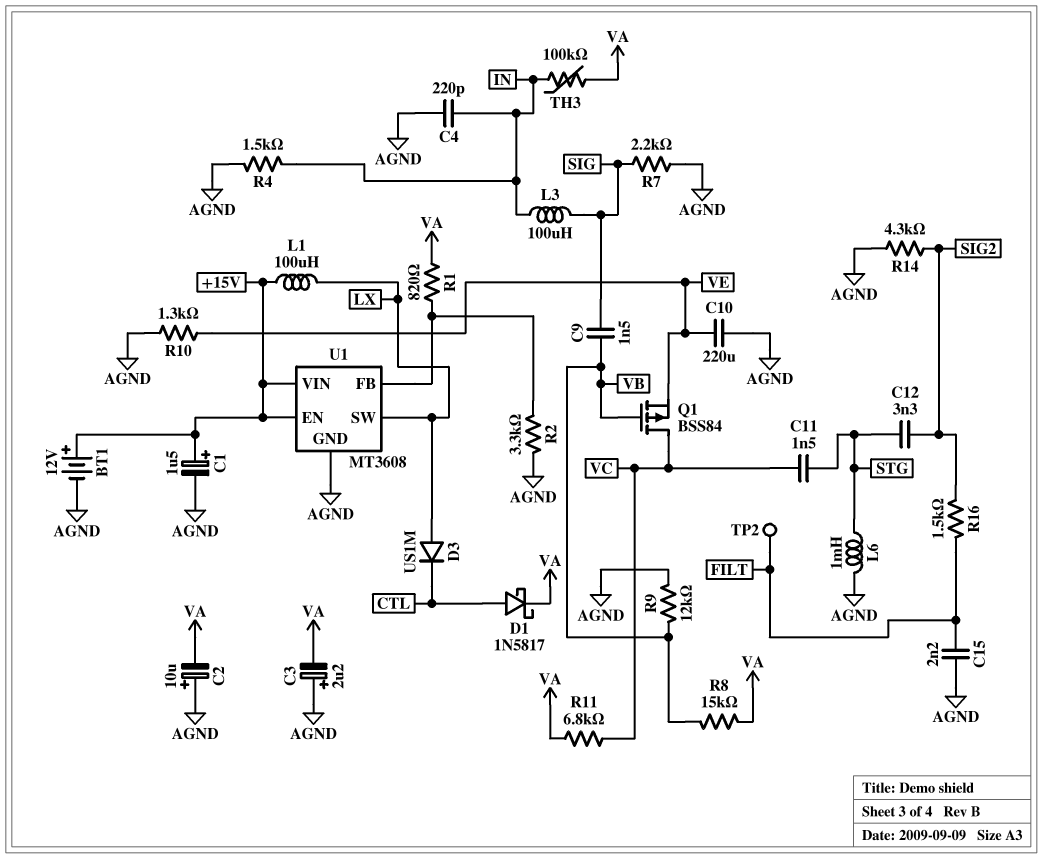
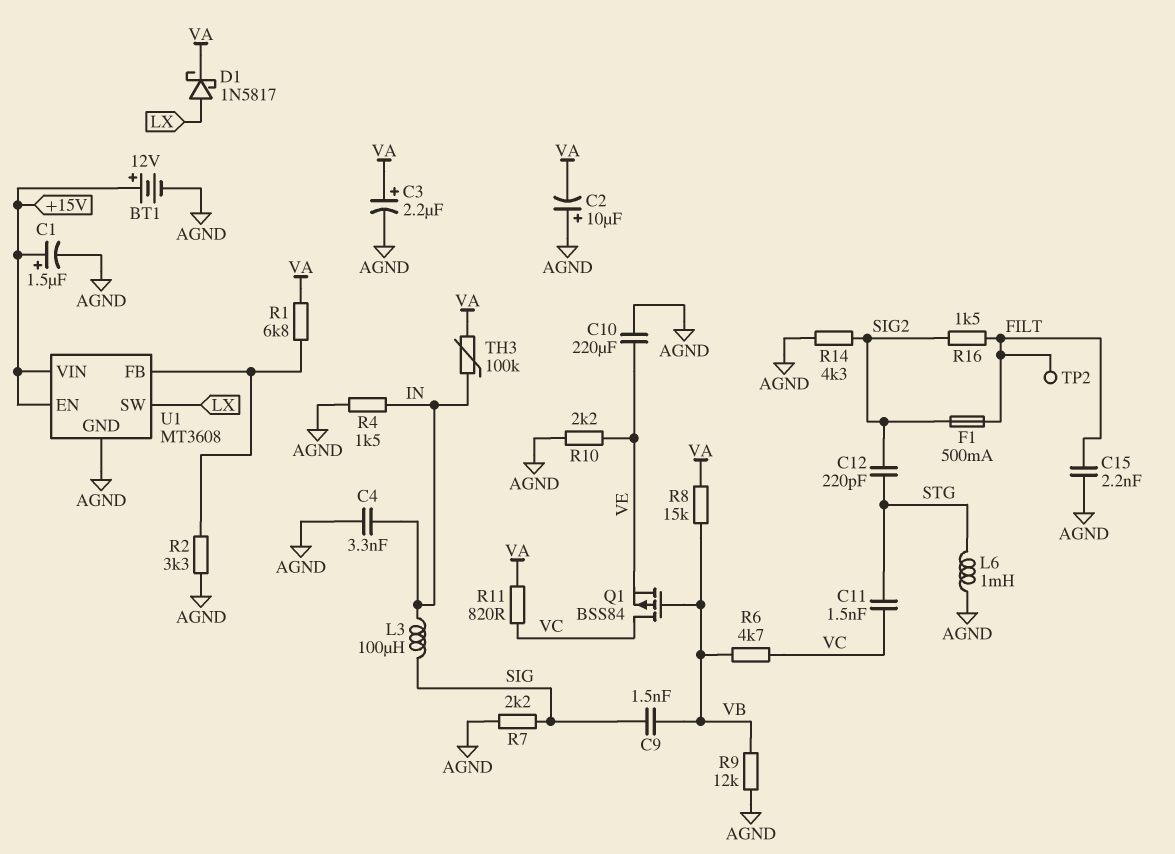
C3: 2.2uF (plus AGND, minus VA) -> 2.2uF (plus VA, minus AGND)
C4: 220pF (AGND, IN) -> 3.3nF (AGND, IN)
C12: 3.3nF (SIG2, STG) -> 220pF (SIG2, STG)
D1: schottky 1N5817 (A CTL, K VA) -> schottky 1N5817 (A LX, K VA)
D3: diode US1M (A LX, K CTL) -> none
F1: none -> 500mA (FILT, SIG2)
L1: 100uH (+15V, LX) -> none
R1: 820 (U1/FB, VA) -> 6.8k (U1/FB, VA)
R6: none -> 4.7k (VB, VC)
R10: 1.3k (AGND, VE) -> 2.2k (AGND, VE)
R11: 6.8k (VA, VC) -> 820 (VA, VC)

